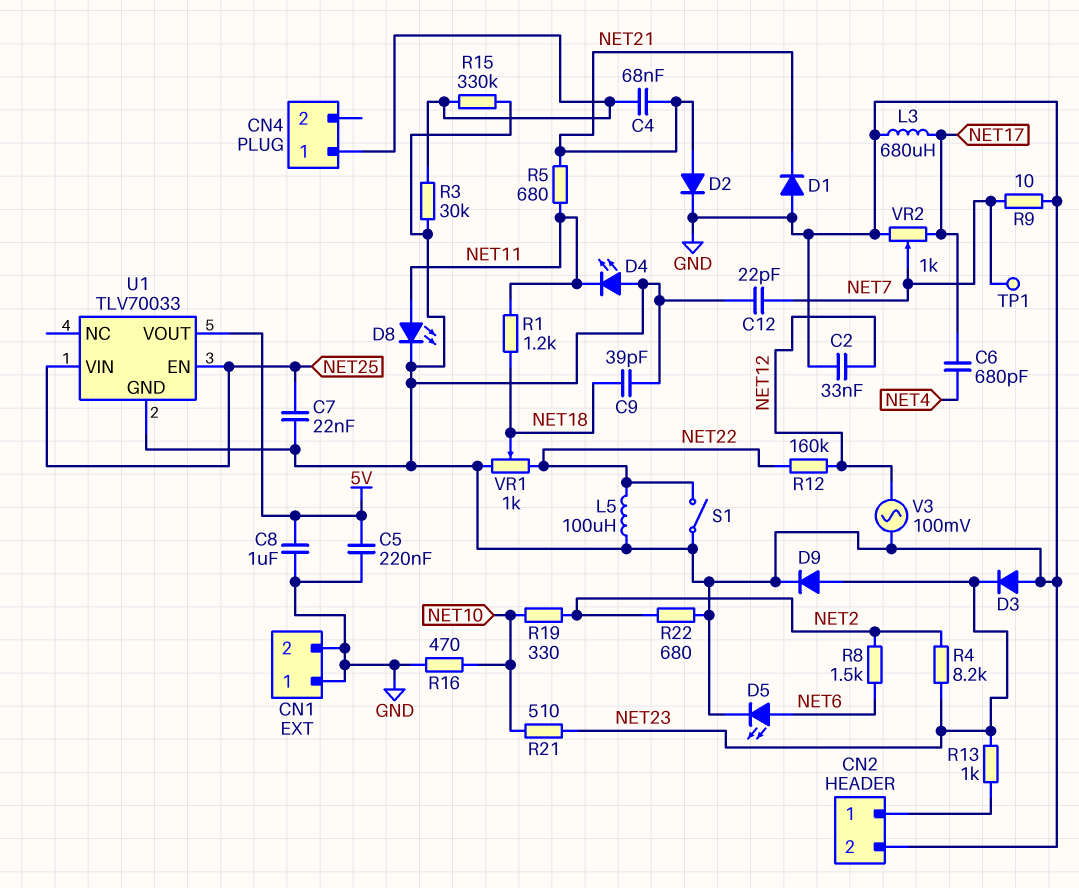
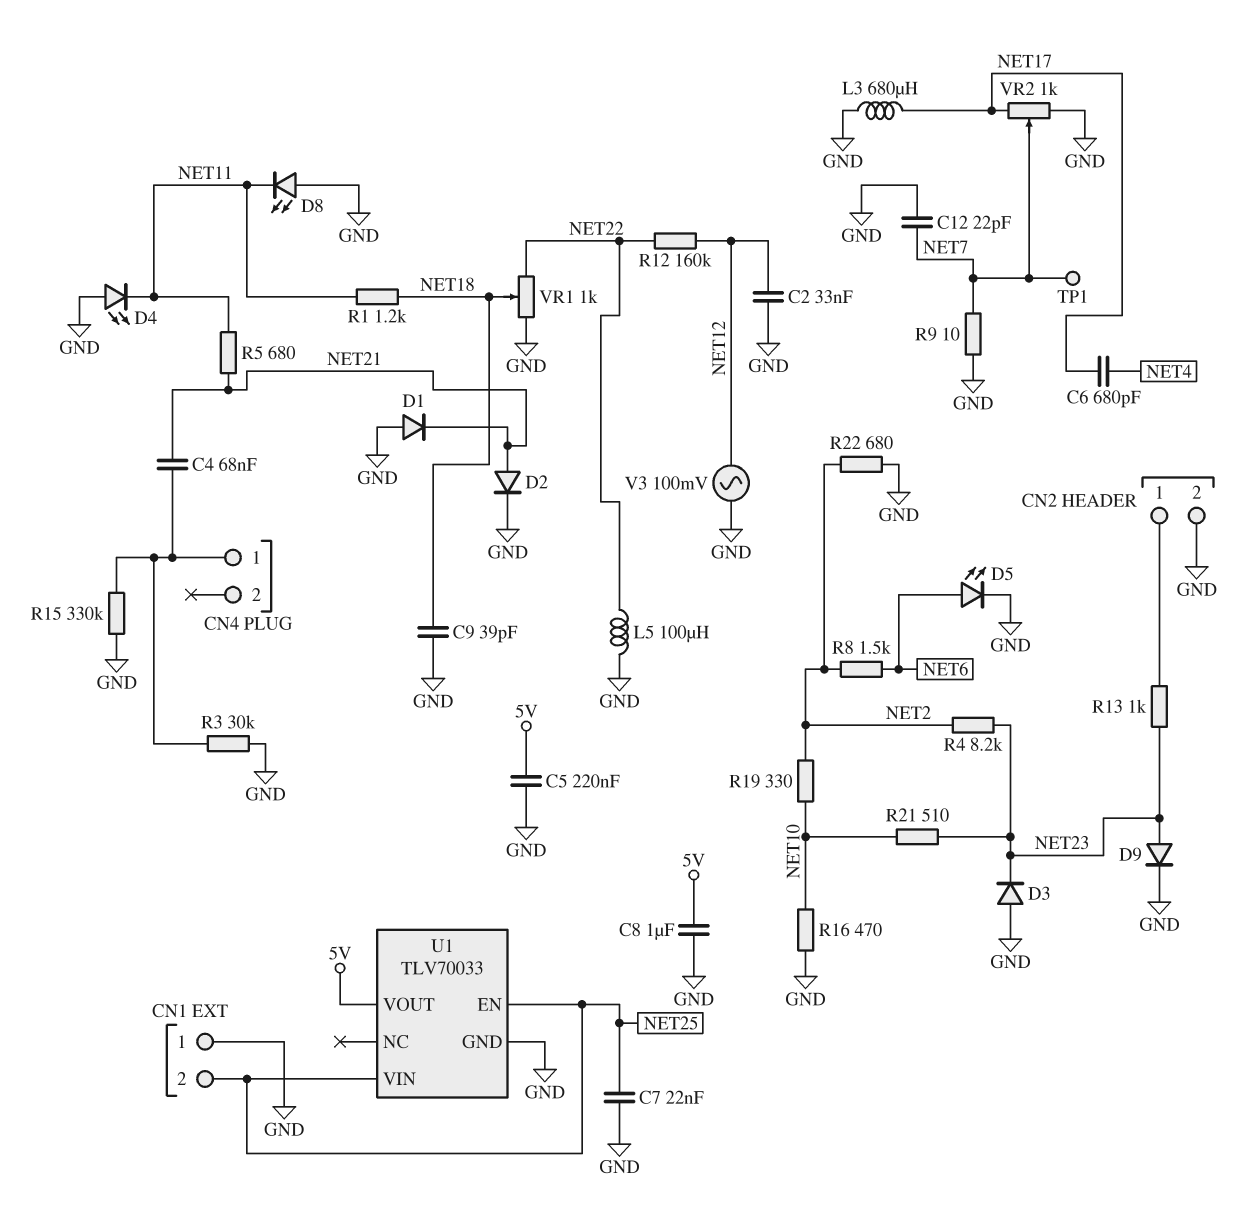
CN1 pin 2: GND -> NET25
D8: LED (A NET11, K GND) -> LED (A GND, K NET11)
S1: switch (GND, NET22) -> none

